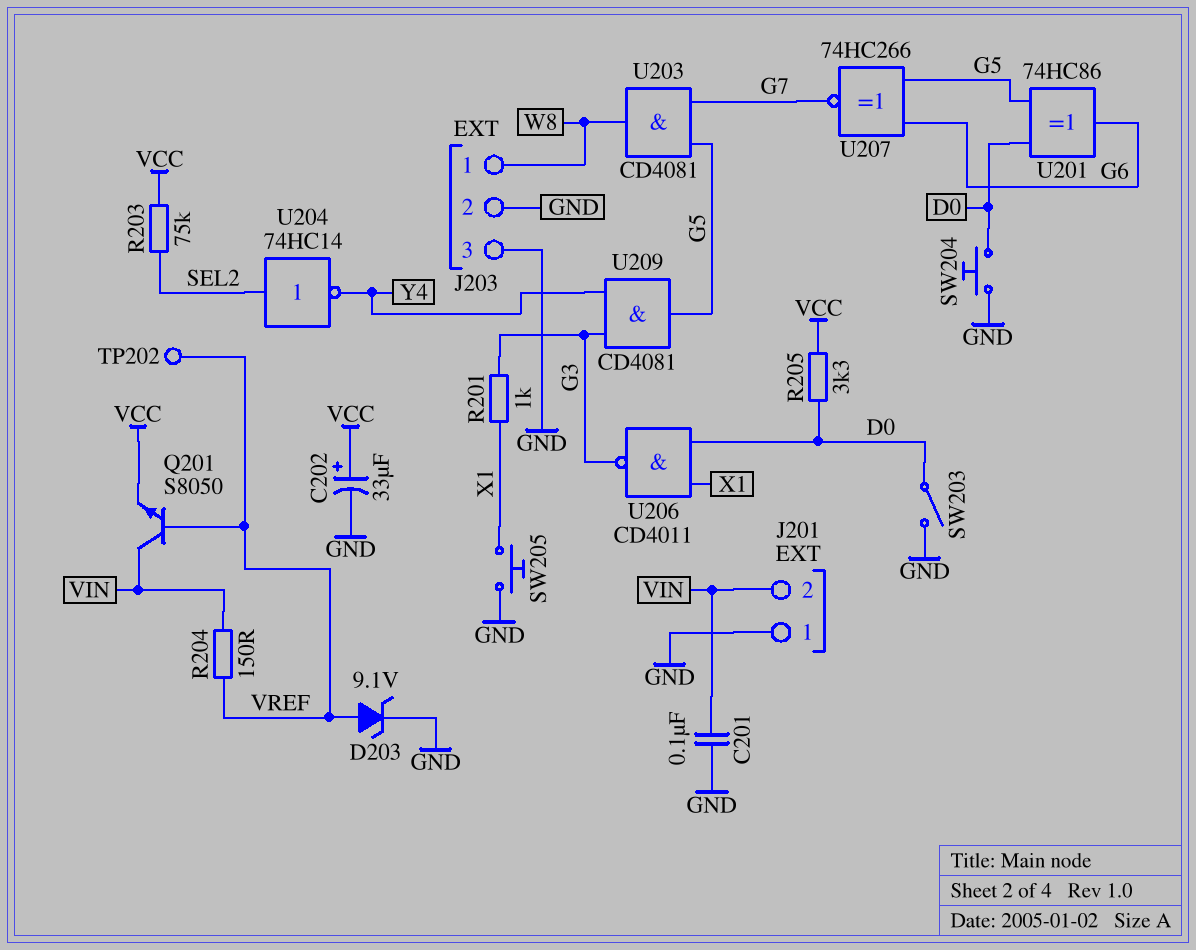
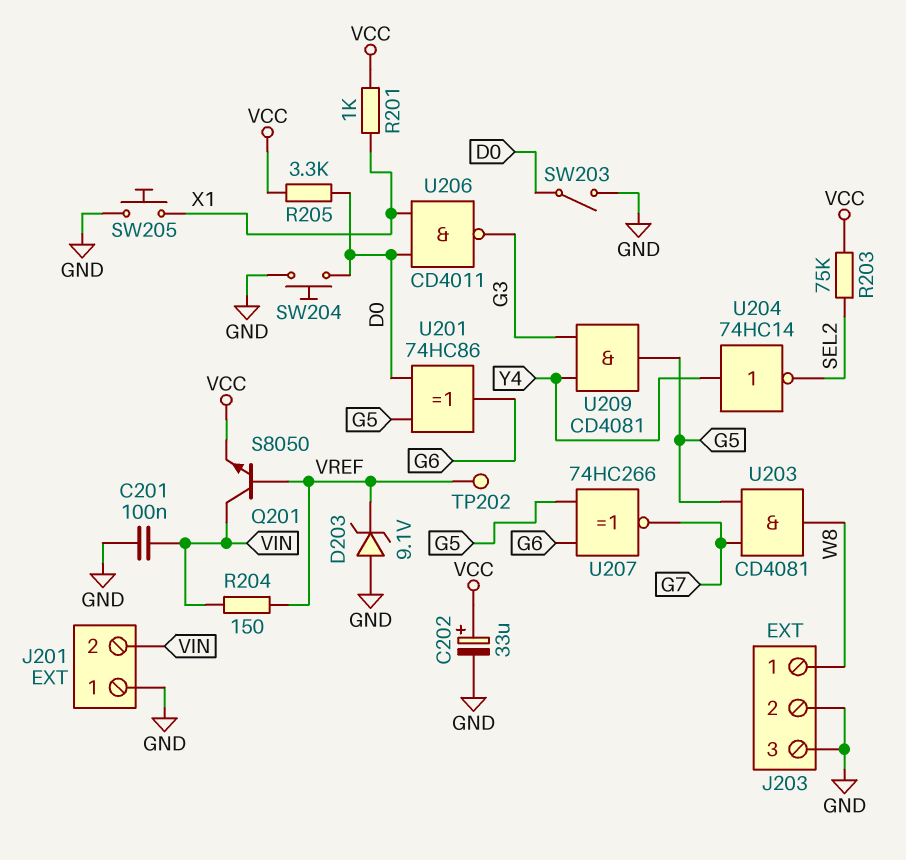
D203: zener 9.1V (A VREF, K GND) -> zener 9.1V (A GND, K VREF)
R201: 1k (G3, X1) -> 1k (VCC, X1)
U204: NOT 74HC14 (in SEL2, out Y4) -> NOT 74HC14 (in Y4, out SEL2)

